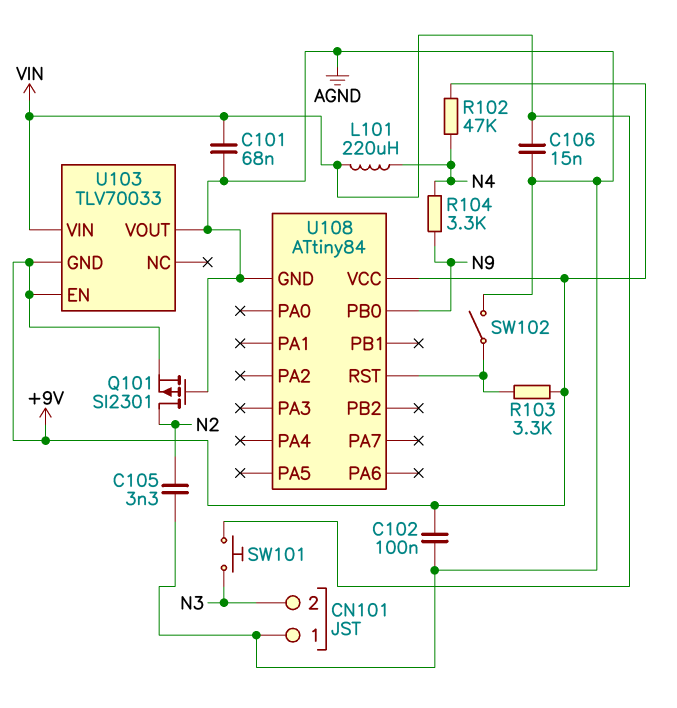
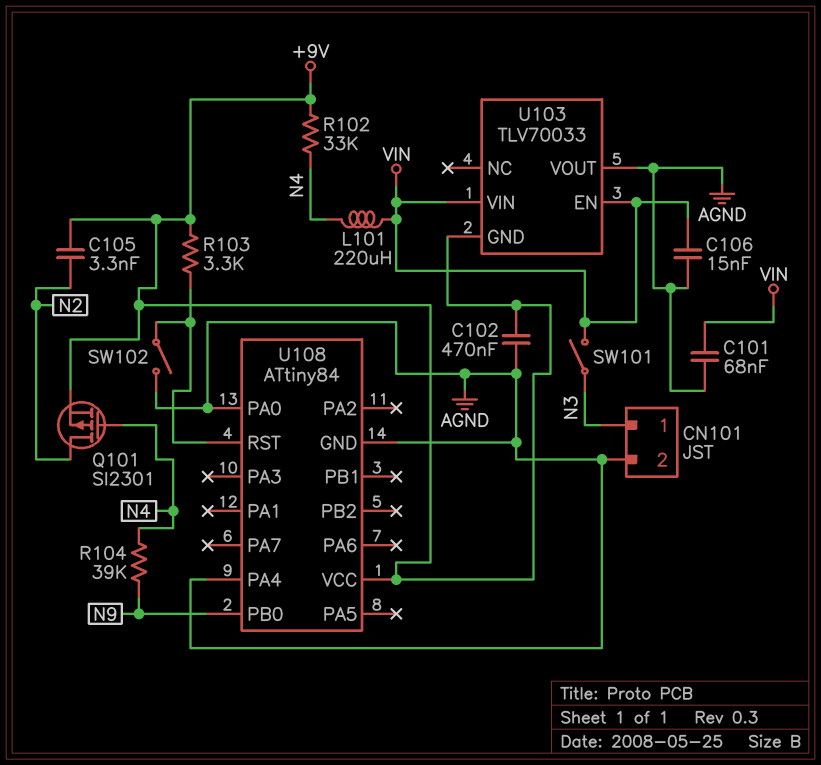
C102: 100nF (+9V, AGND) -> 470nF (+9V, AGND)
C105: 3.3nF (AGND, N2) -> 3.3nF (+9V, N2)
CN101 pin 1: AGND -> N3
CN101 pin 2: N3 -> AGND
Q101: PMOS SI2301 (G AGND, D N2, S +9V) -> PMOS SI2301 (G N4, D N2, S +9V)
R102: 47k (+9V, N4) -> 33k (+9V, N4)
R104: 3.3k (N4, N9) -> 39k (N4, N9)
SW101: button (N3, VIN) -> switch (N3, VIN)
U103 pin EN: +9V -> VIN
U108 pin PA0: none -> AGND
U108 pin PA4: none -> AGND

